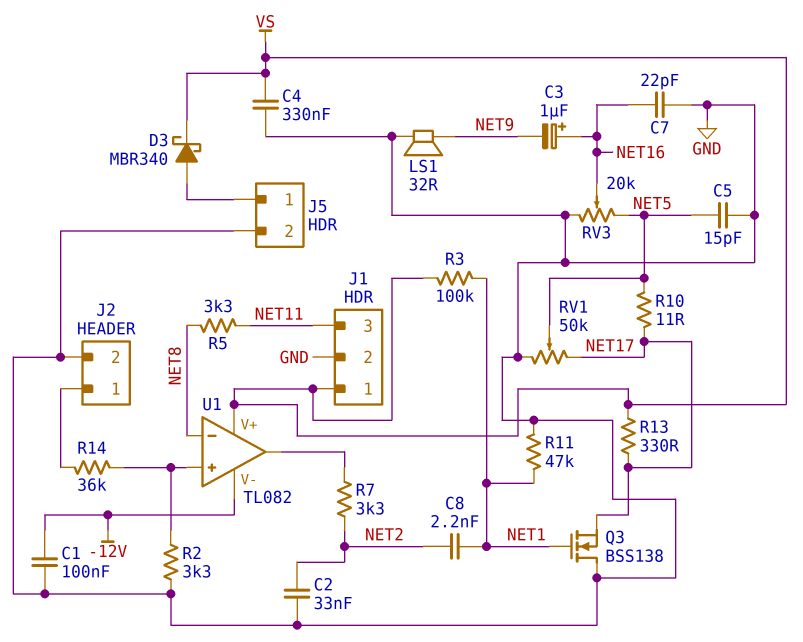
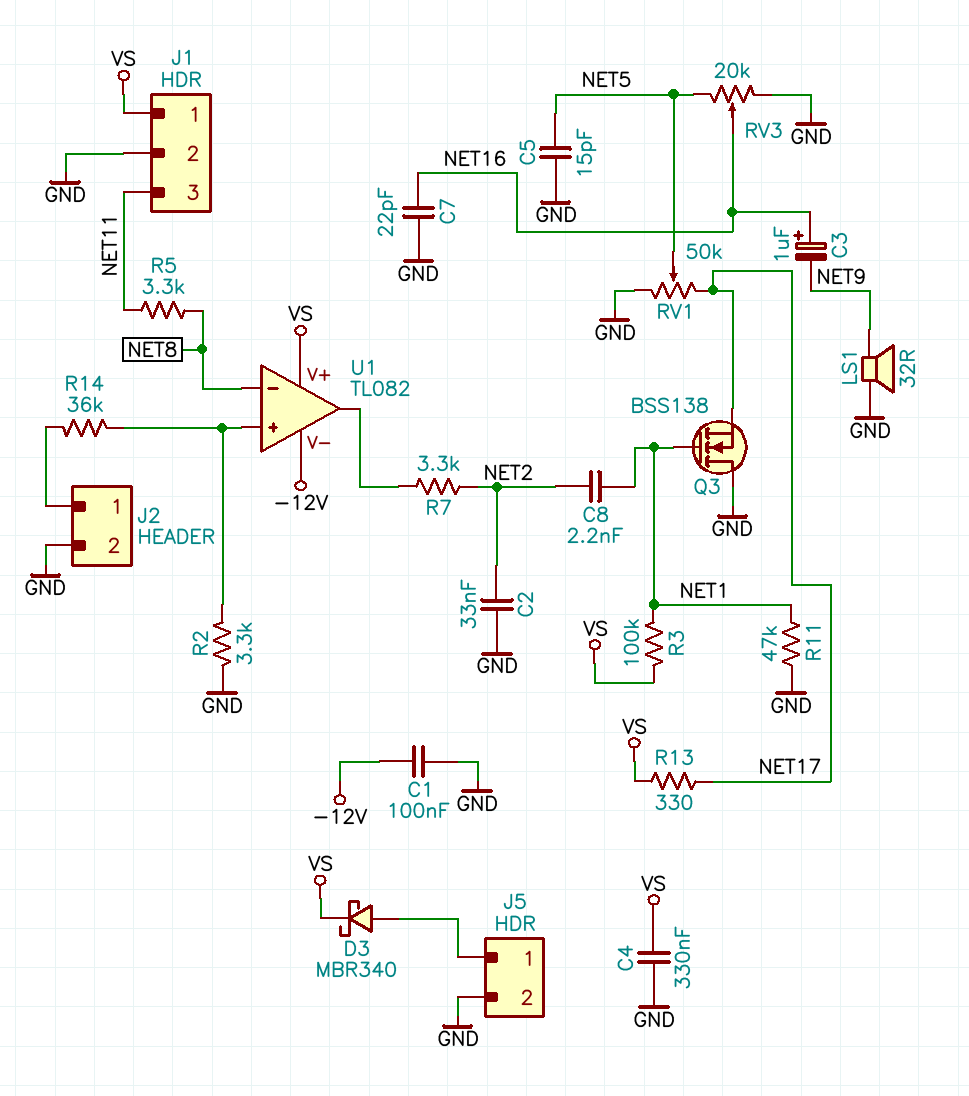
R10: 11 (NET5, NET17) -> none

